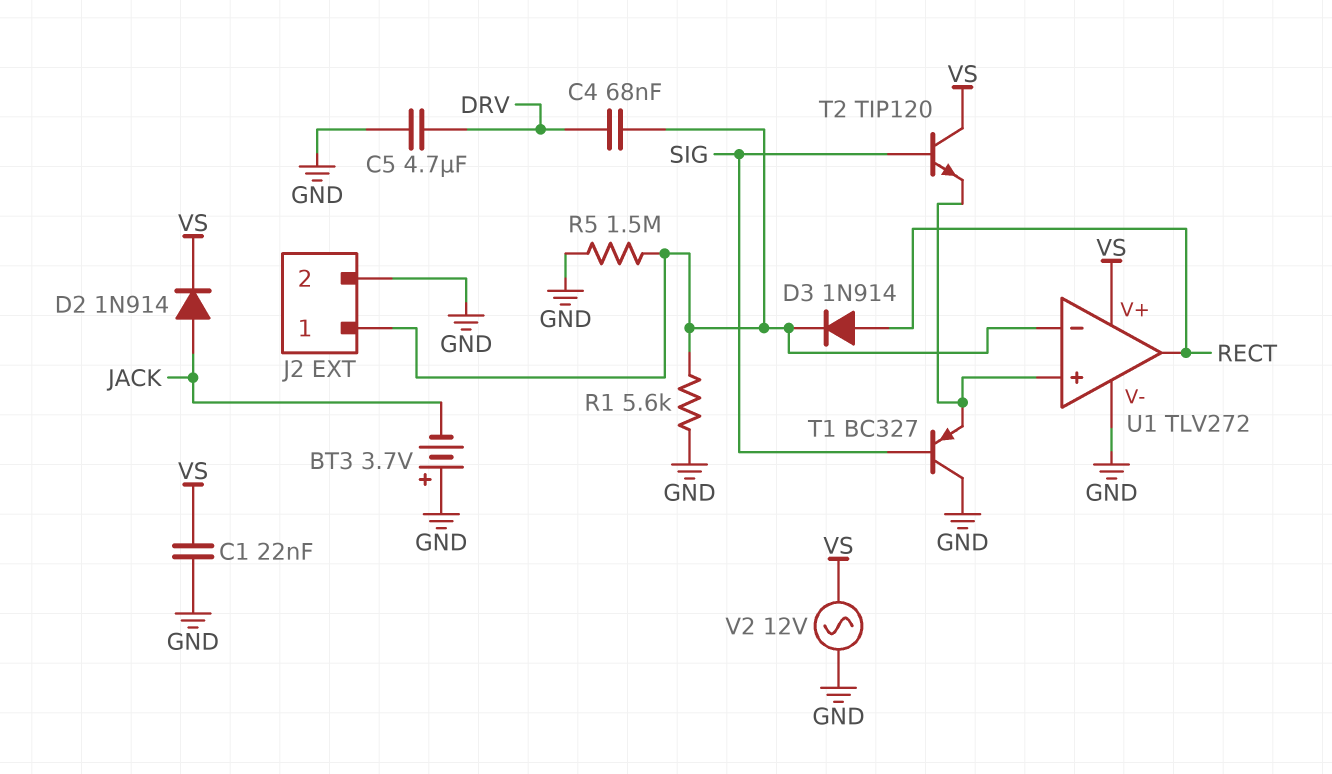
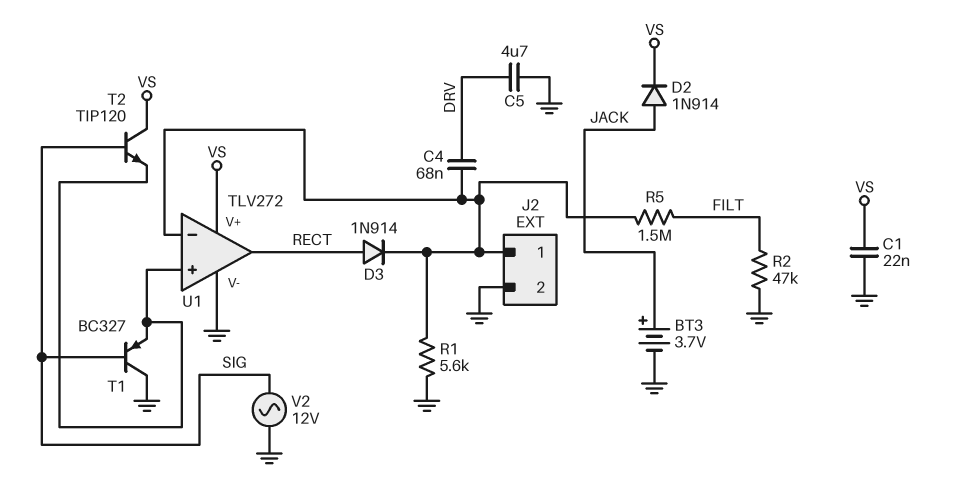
BT3: 3.7V (plus GND, minus JACK) -> 3.7V (plus JACK, minus GND)
R2: none -> 47k (FILT, GND)
R5: 1.5M (GND, J2/1) -> 1.5M (FILT, J2/1)
V2: AC 12V (GND, VS) -> AC 12V (GND, SIG)

